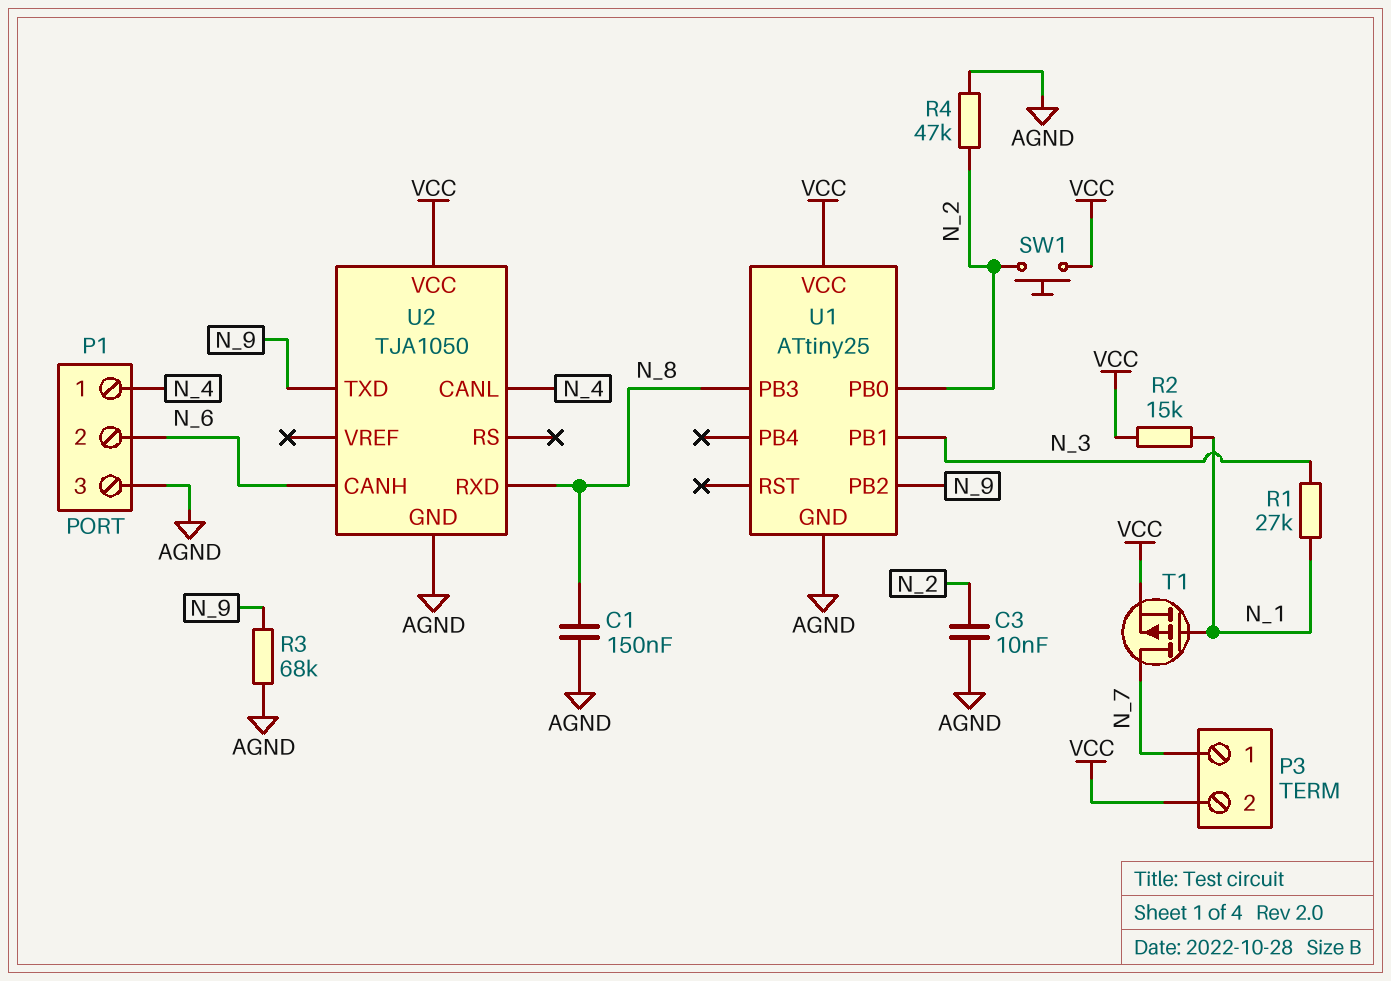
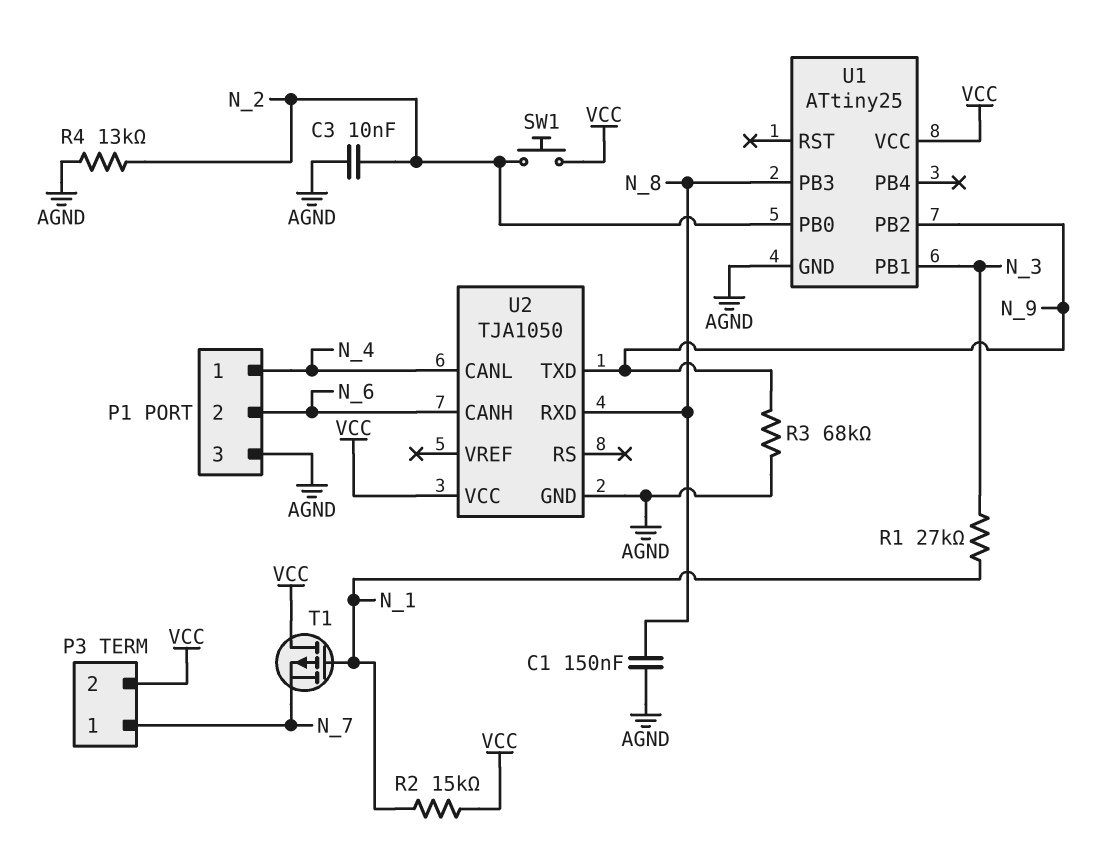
R4: 47k (AGND, N_2) -> 13k (AGND, N_2)
T1: PMOS (G N_1, D N_7, S VCC) -> PMOS (G N_1, D VCC, S N_7)

